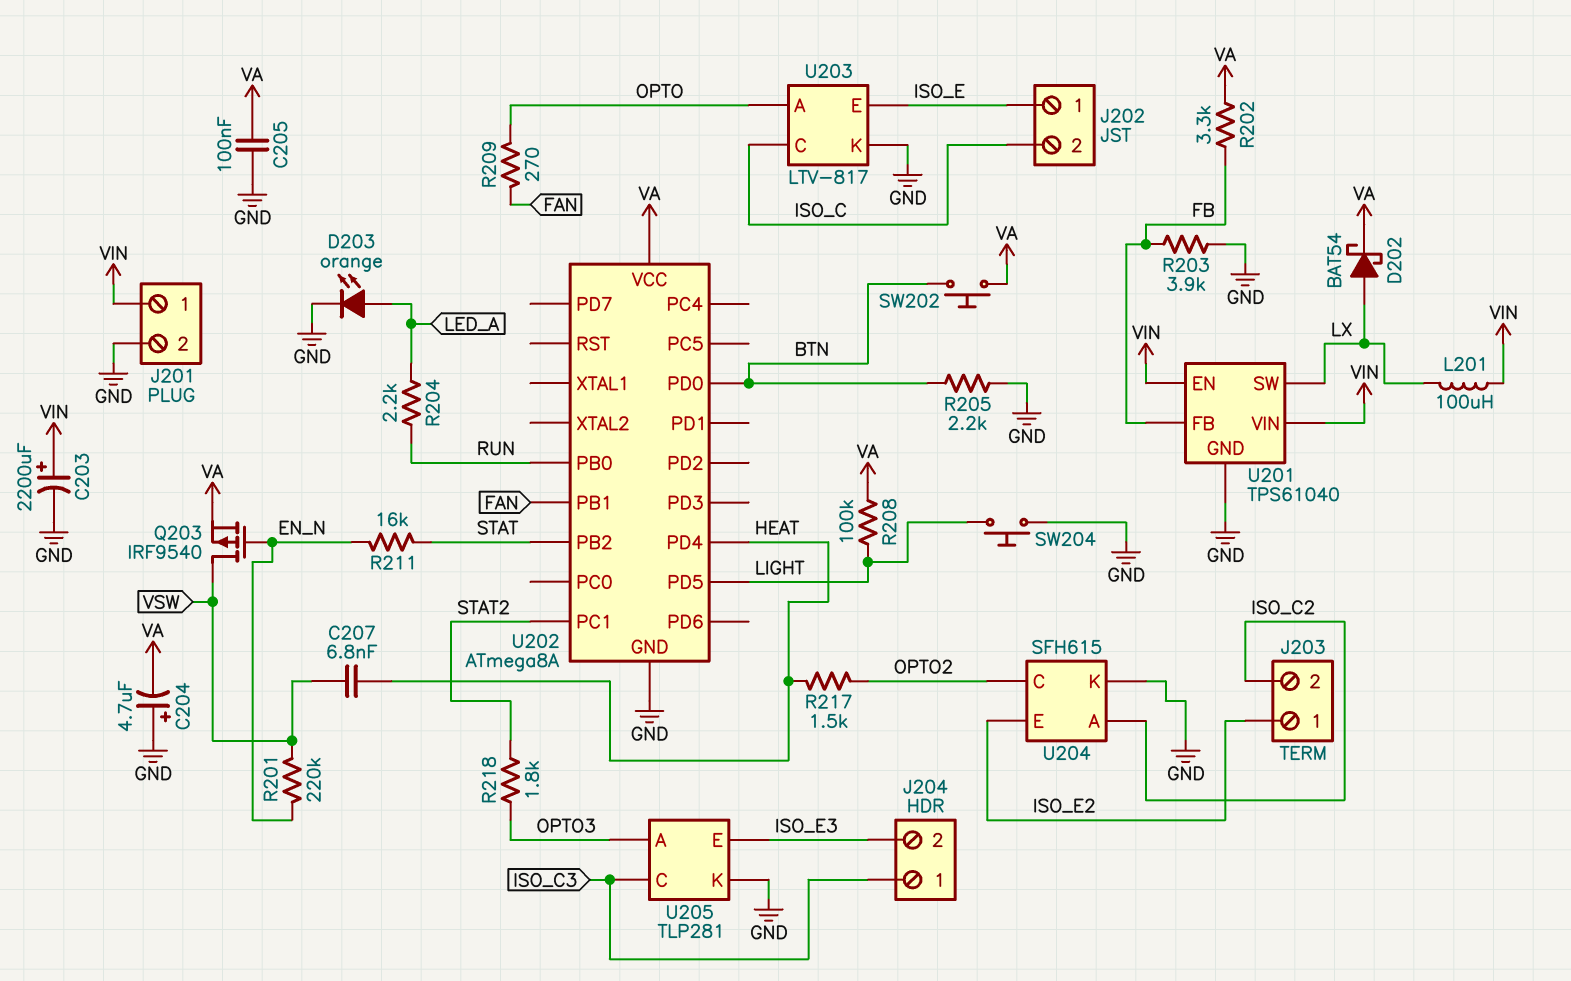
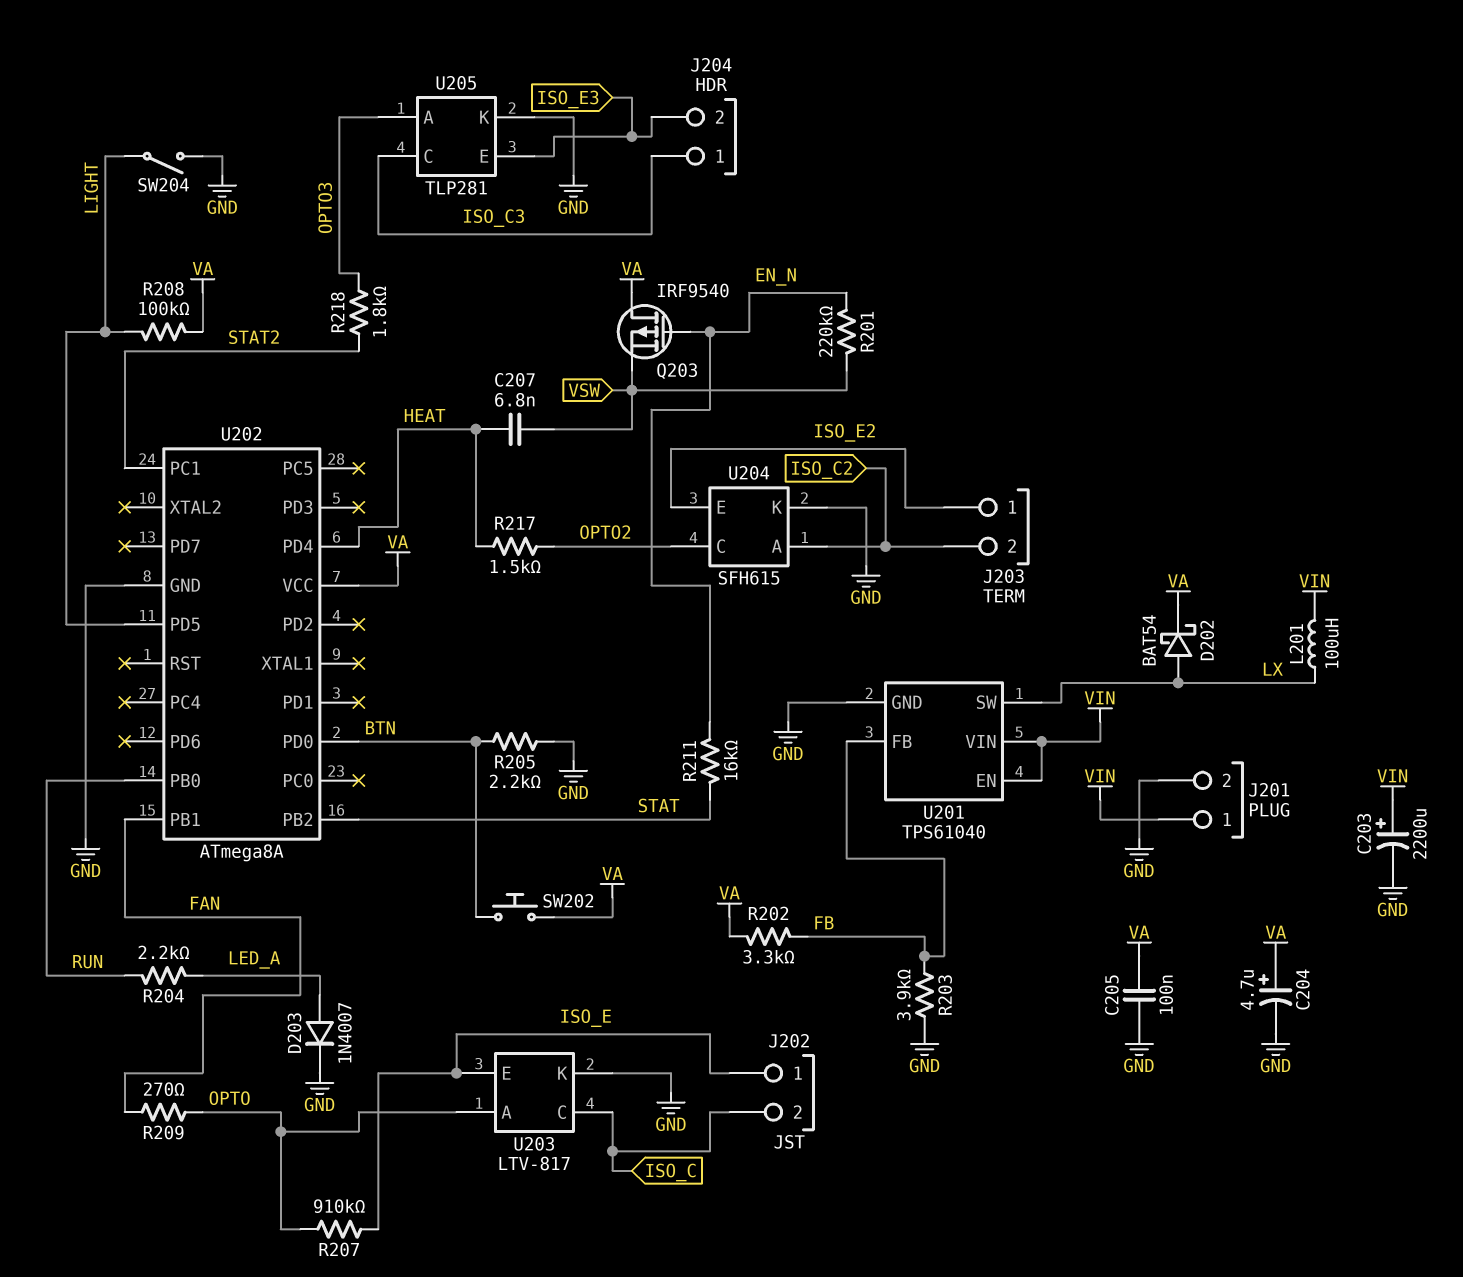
C204: 4.7uF (plus GND, minus VA) -> 4.7uF (plus VA, minus GND)
D203: LED orange (A LED_A, K GND) -> diode 1N4007 (A LED_A, K GND)
Q203: PMOS IRF9540 (G EN_N, D VSW, S VA) -> PMOS IRF9540 (G EN_N, D VA, S VSW)
R207: none -> 910k (ISO_E, OPTO)
SW204: button (GND, LIGHT) -> switch (GND, LIGHT)

